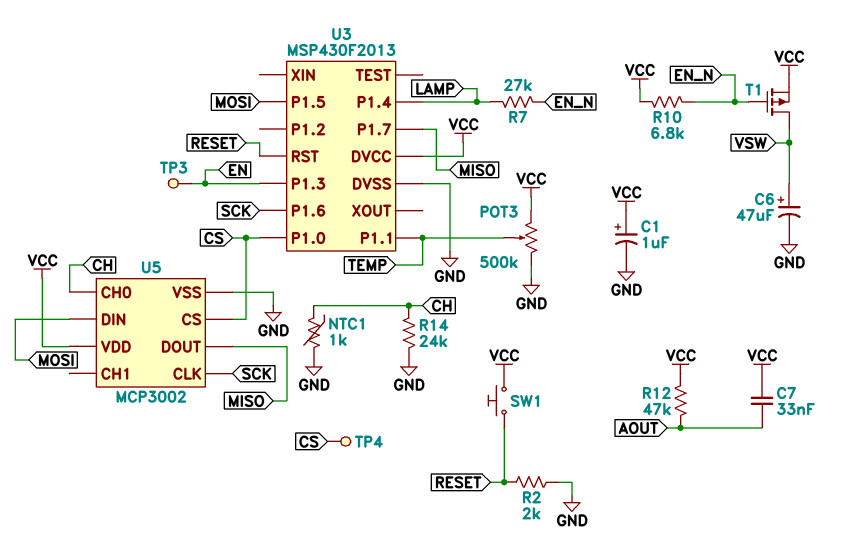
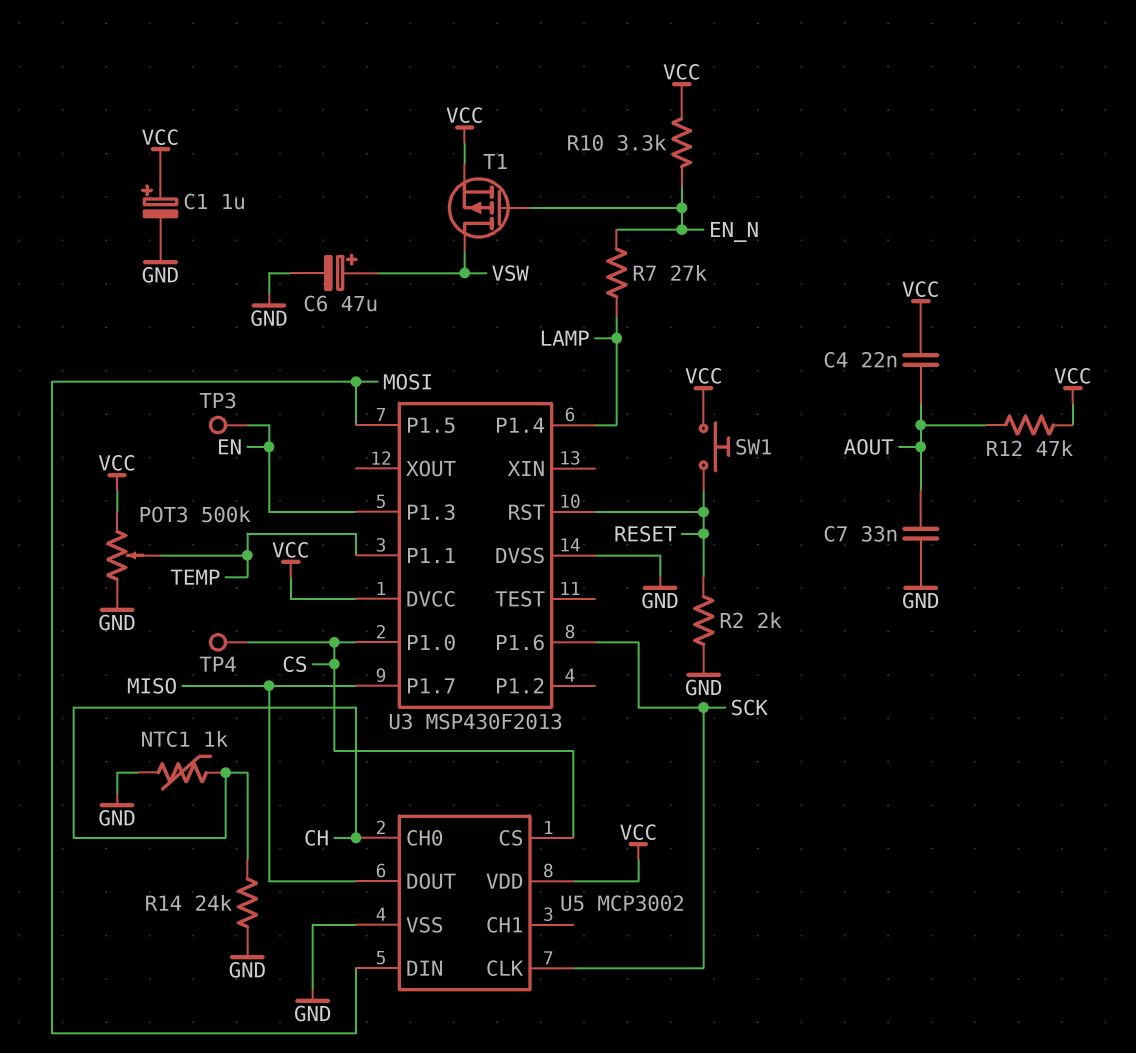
C4: none -> 22nF (AOUT, VCC)
C7: 33nF (AOUT, VCC) -> 33nF (AOUT, GND)
R10: 6.8k (EN_N, VCC) -> 3.3k (EN_N, VCC)

